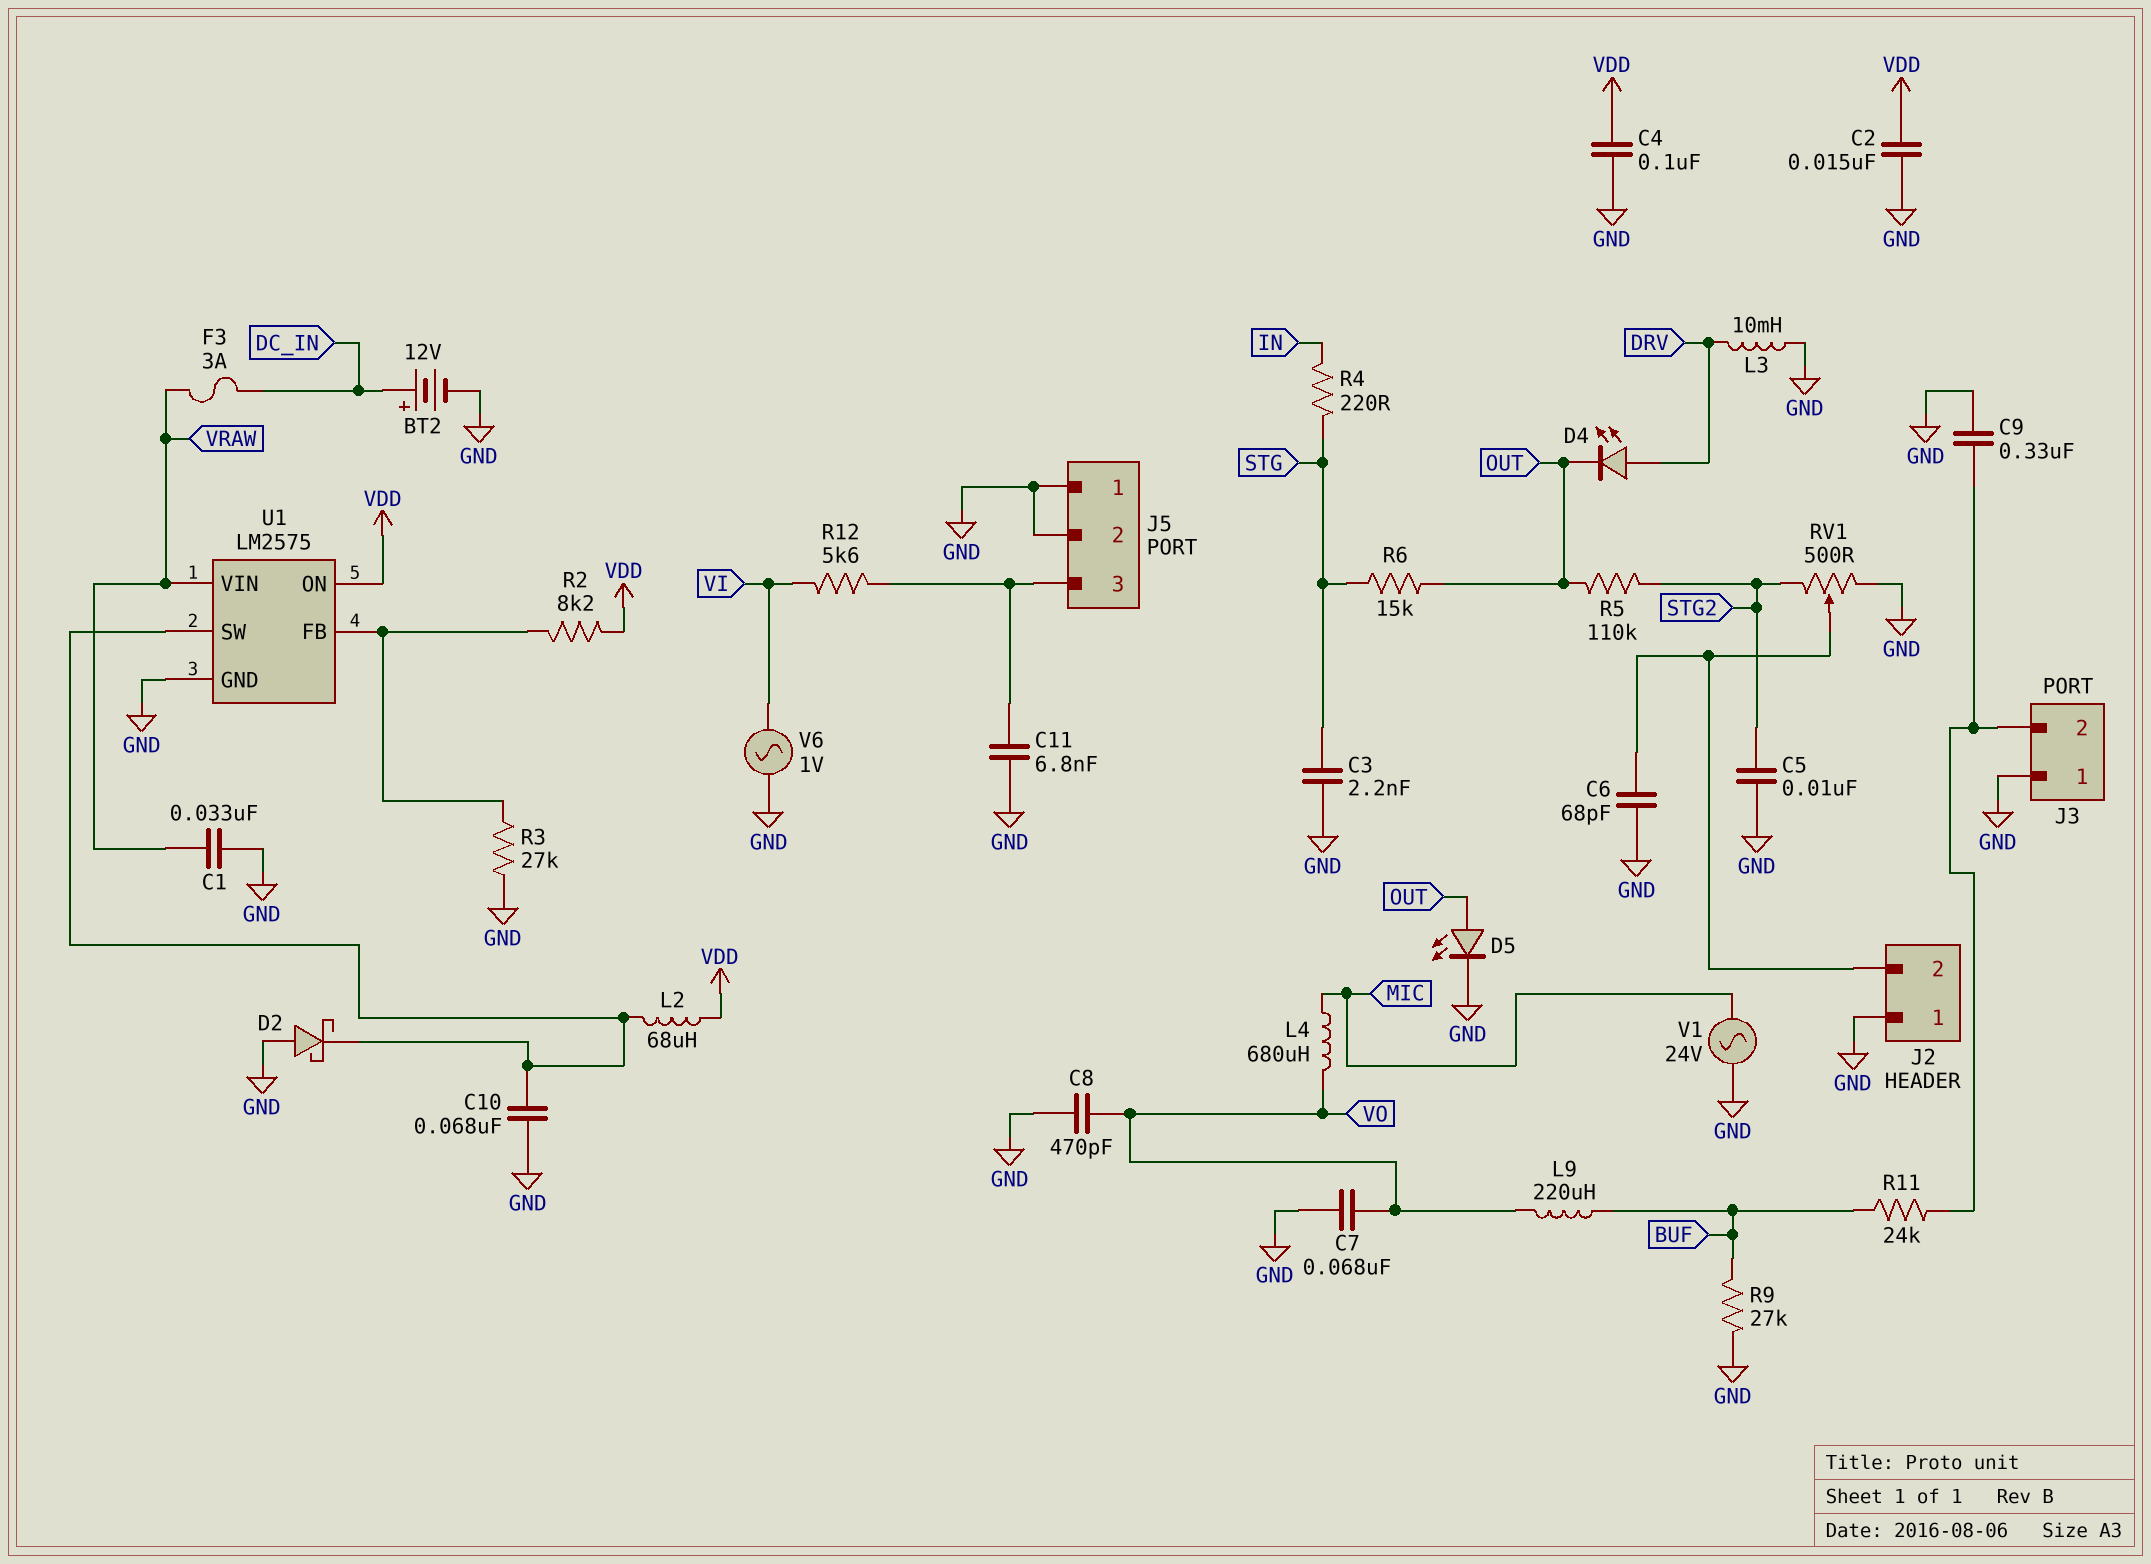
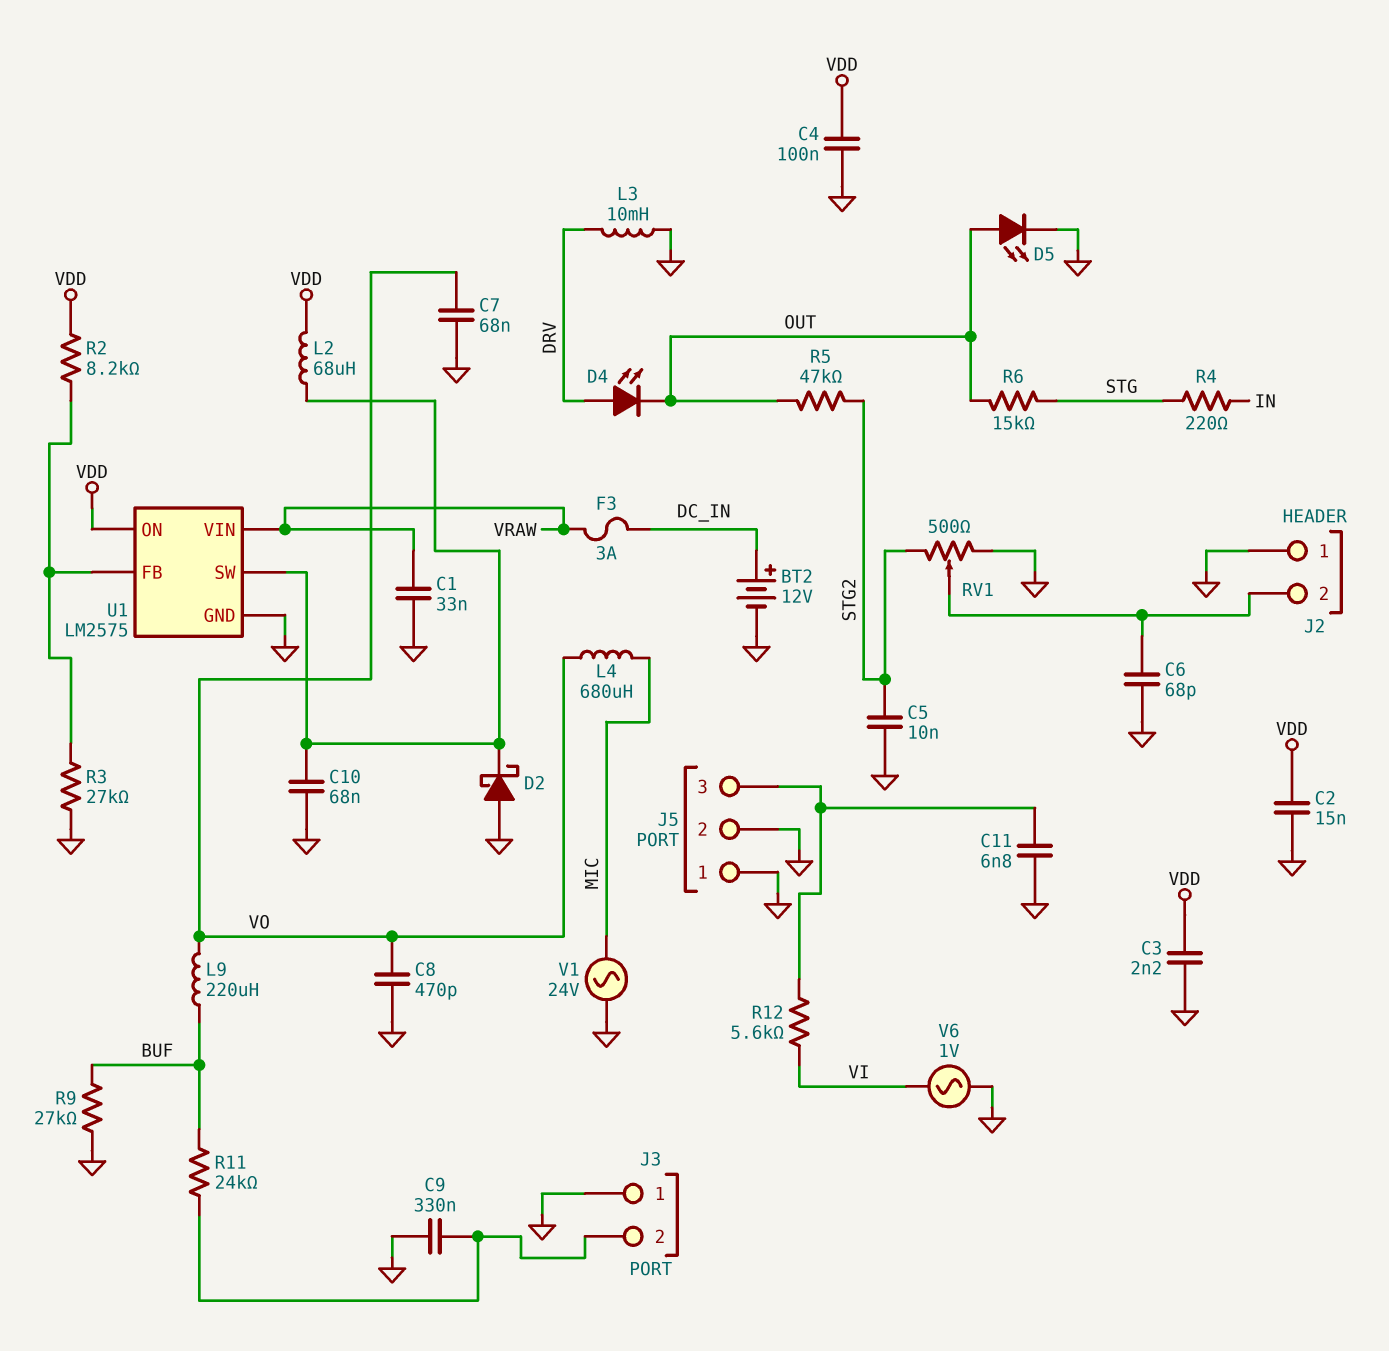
C3: 2.2nF (GND, STG) -> 2.2nF (GND, VDD)
R5: 110k (OUT, STG2) -> 47k (OUT, STG2)

